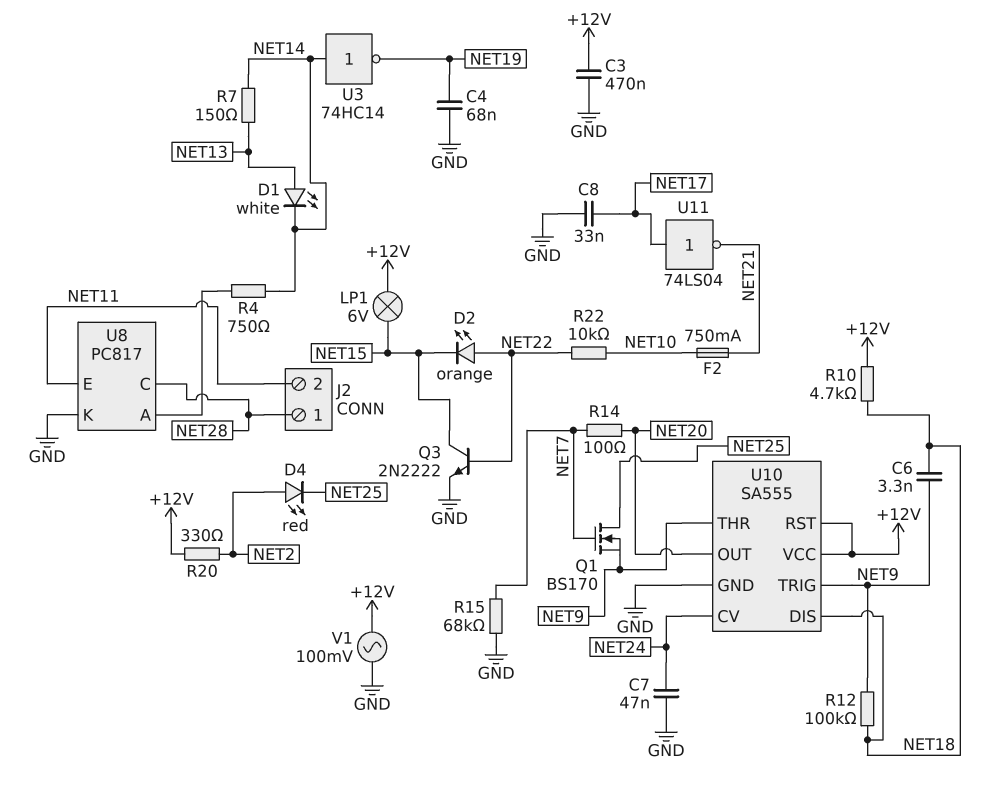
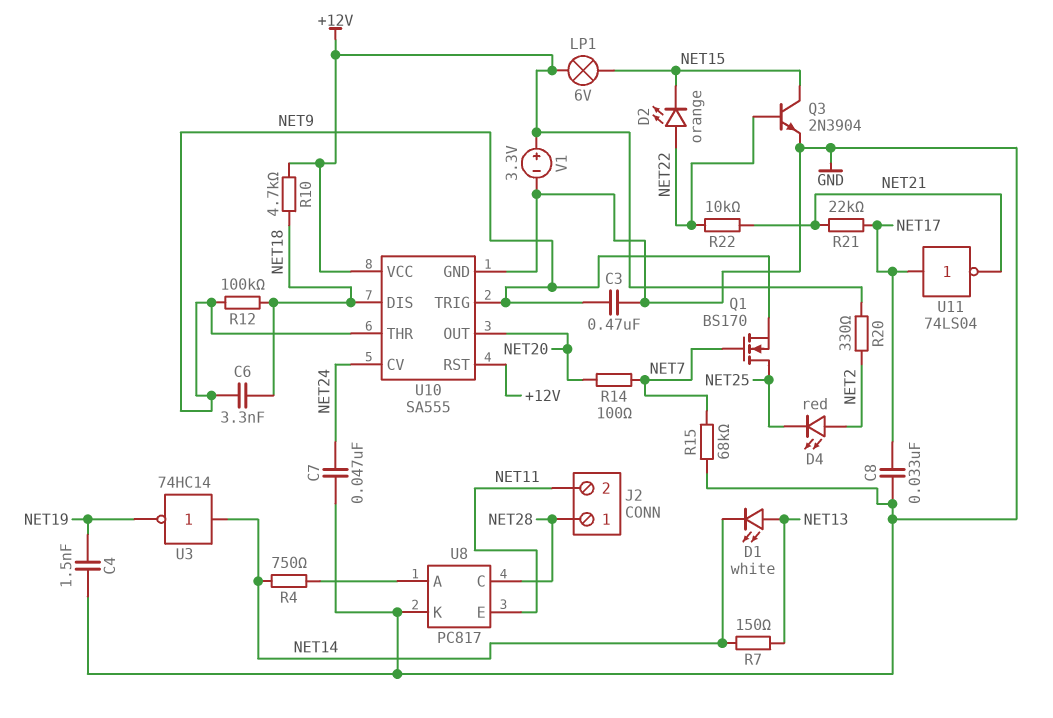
C3: 470nF (+12V, GND) -> 470nF (GND, NET9)
C4: 68nF (GND, NET19) -> 1.5nF (GND, NET19)
F2: 750mA (NET10, NET21) -> none
Q3: NPN 2N2222 (B NET22, C NET15, E GND) -> NPN 2N3904 (B NET22, C NET15, E GND)
R21: none -> 22k (NET17, NET21)
R22: 10k (NET10, NET22) -> 10k (NET21, NET22)
V1: AC 100mV (+12V, GND) -> 3.3V (plus +12V, minus GND)

